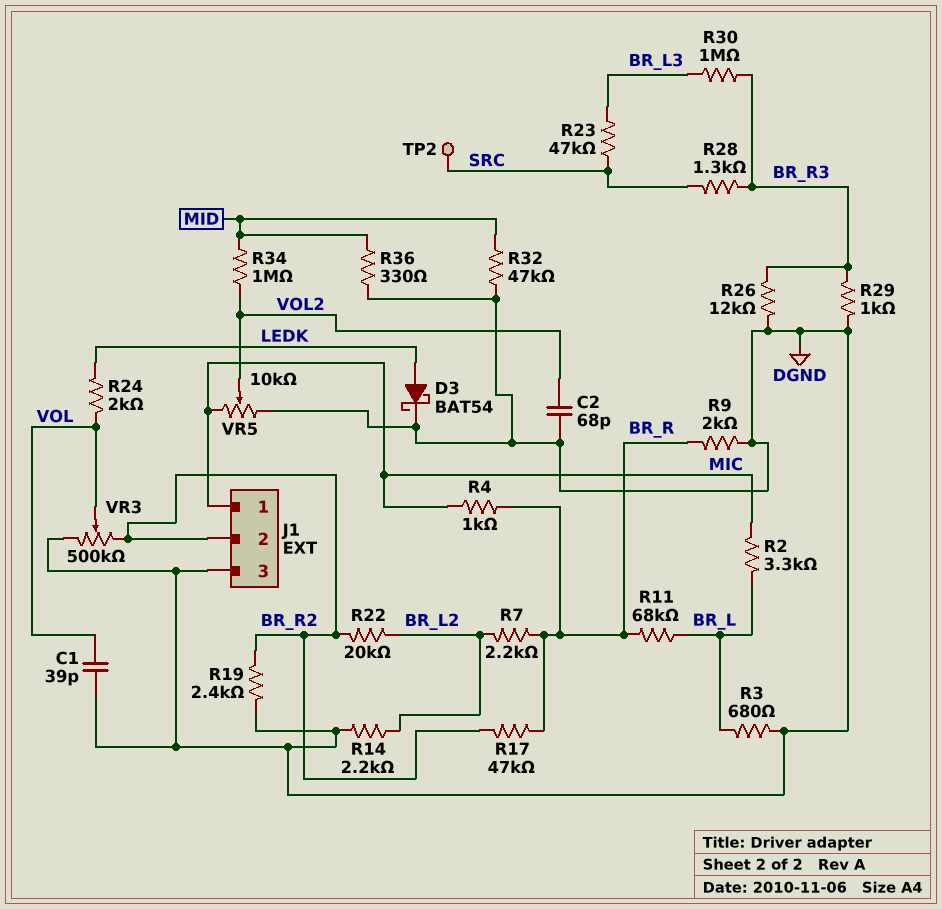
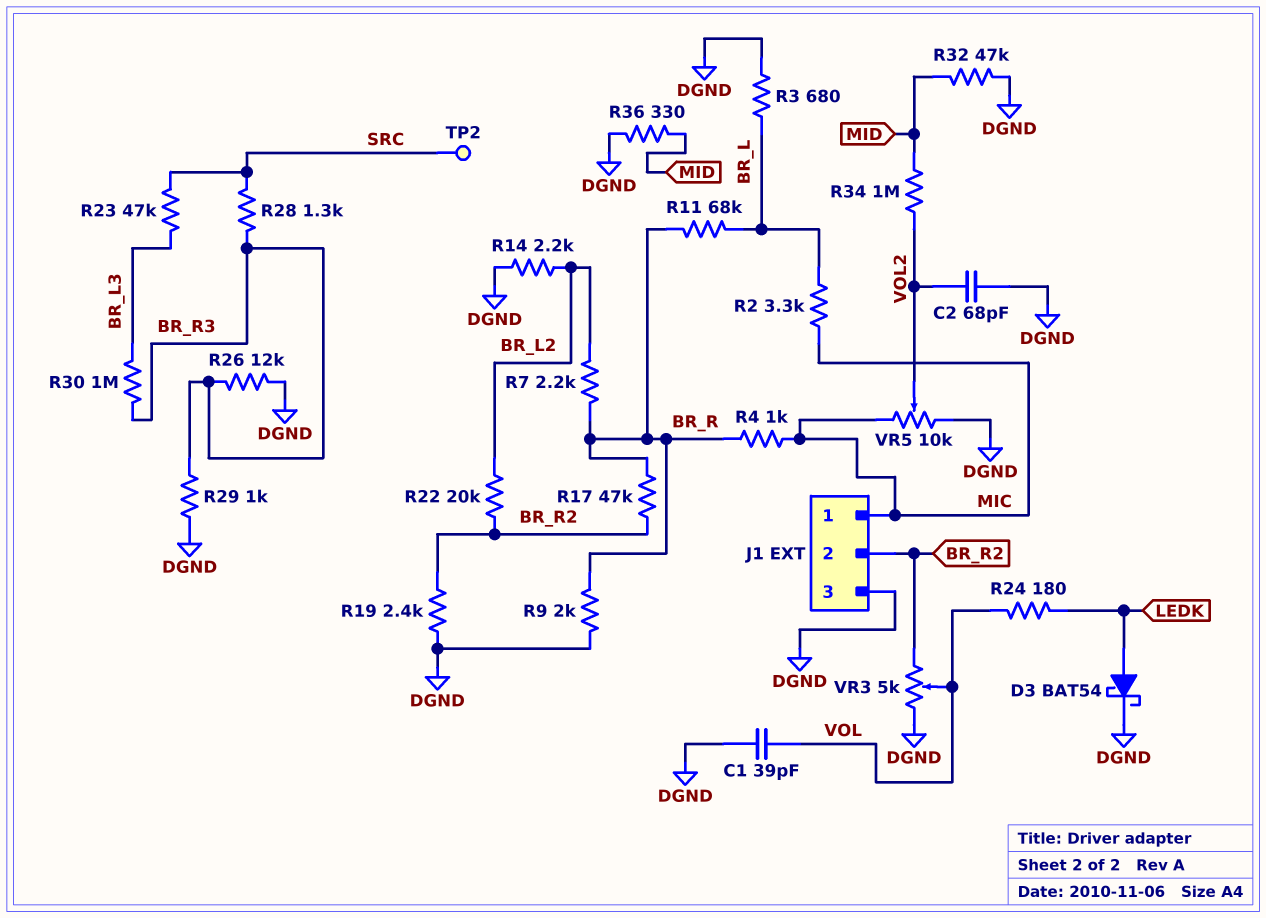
R24: 2k (LEDK, VOL) -> 180 (LEDK, VOL)
VR3: 500k (BR_R2, DGND, wiper VOL) -> 5k (BR_R2, DGND, wiper VOL)

